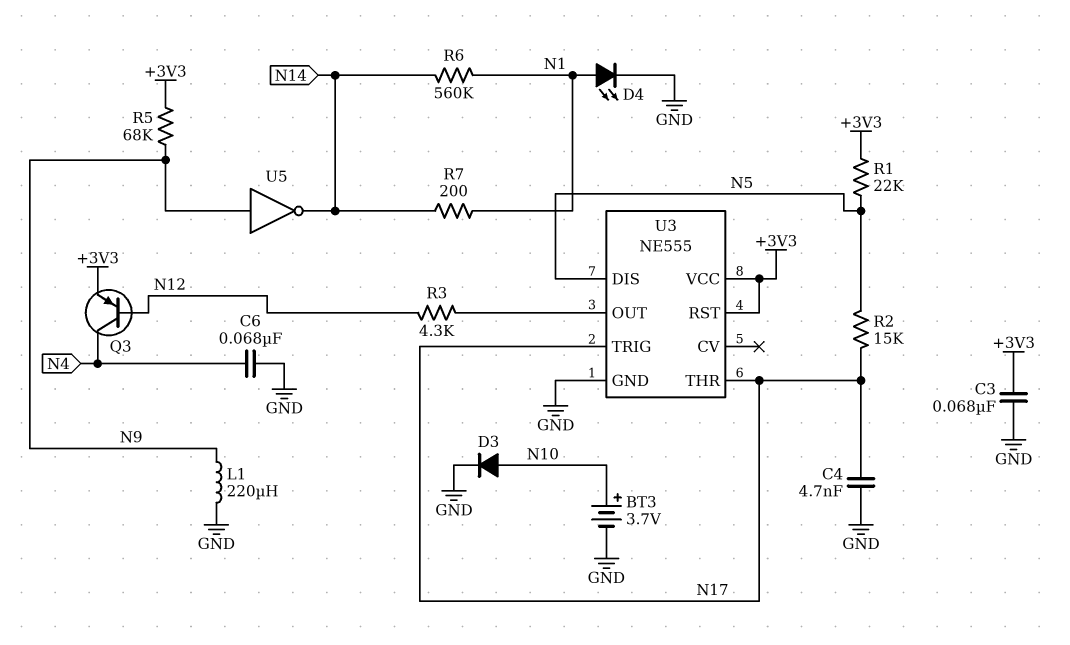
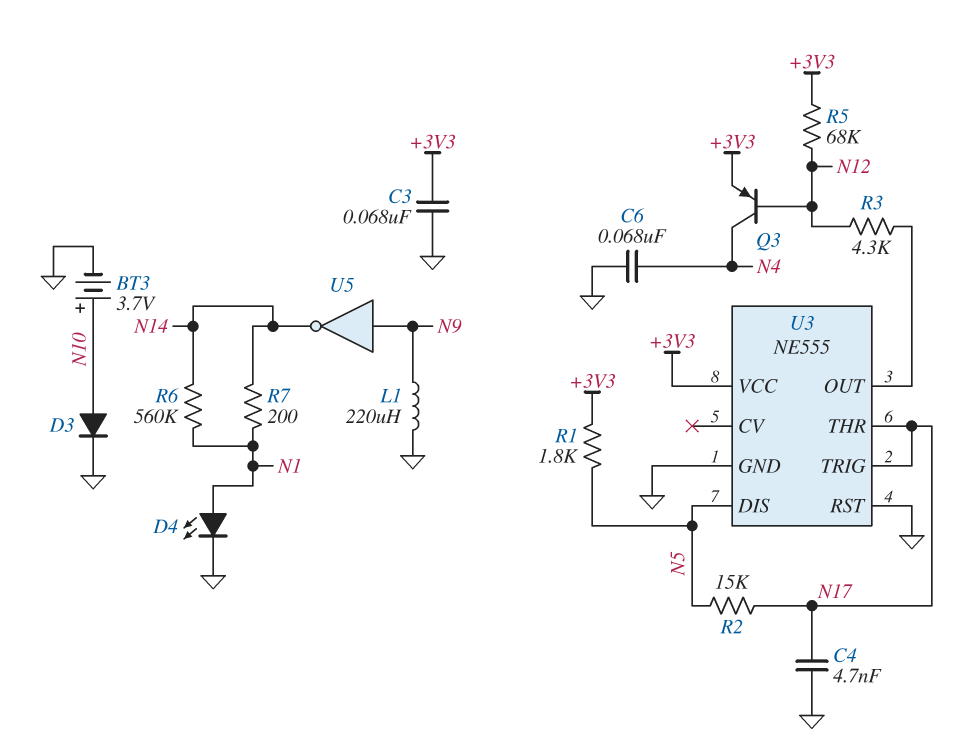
R1: 22k (+3V3, N5) -> 1.8k (+3V3, N5)
R5: 68k (+3V3, N9) -> 68k (+3V3, N12)
U3 pin RST: +3V3 -> GND

